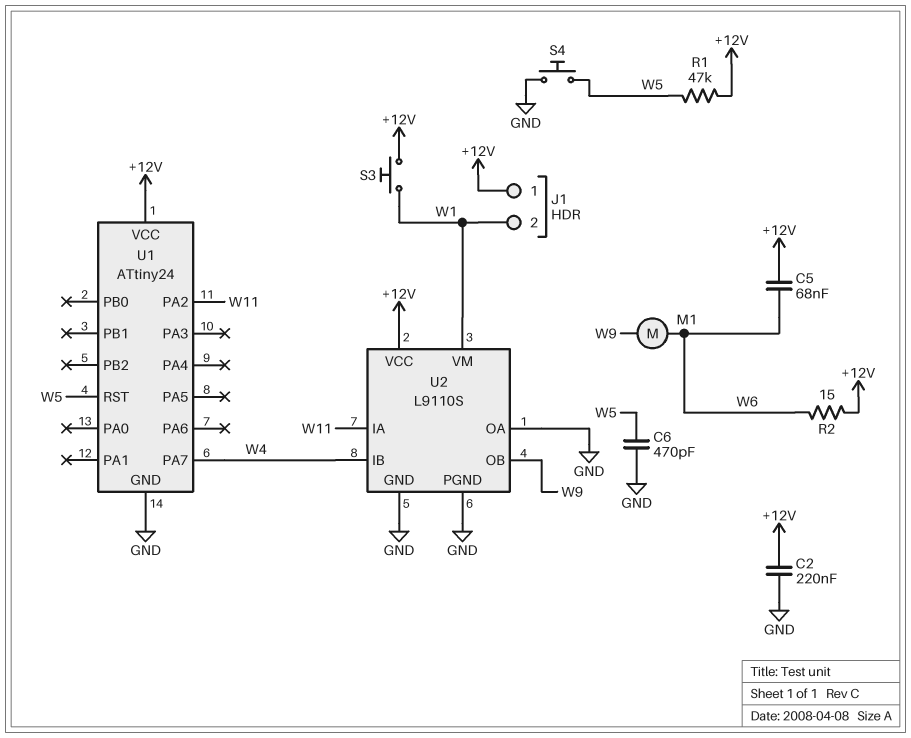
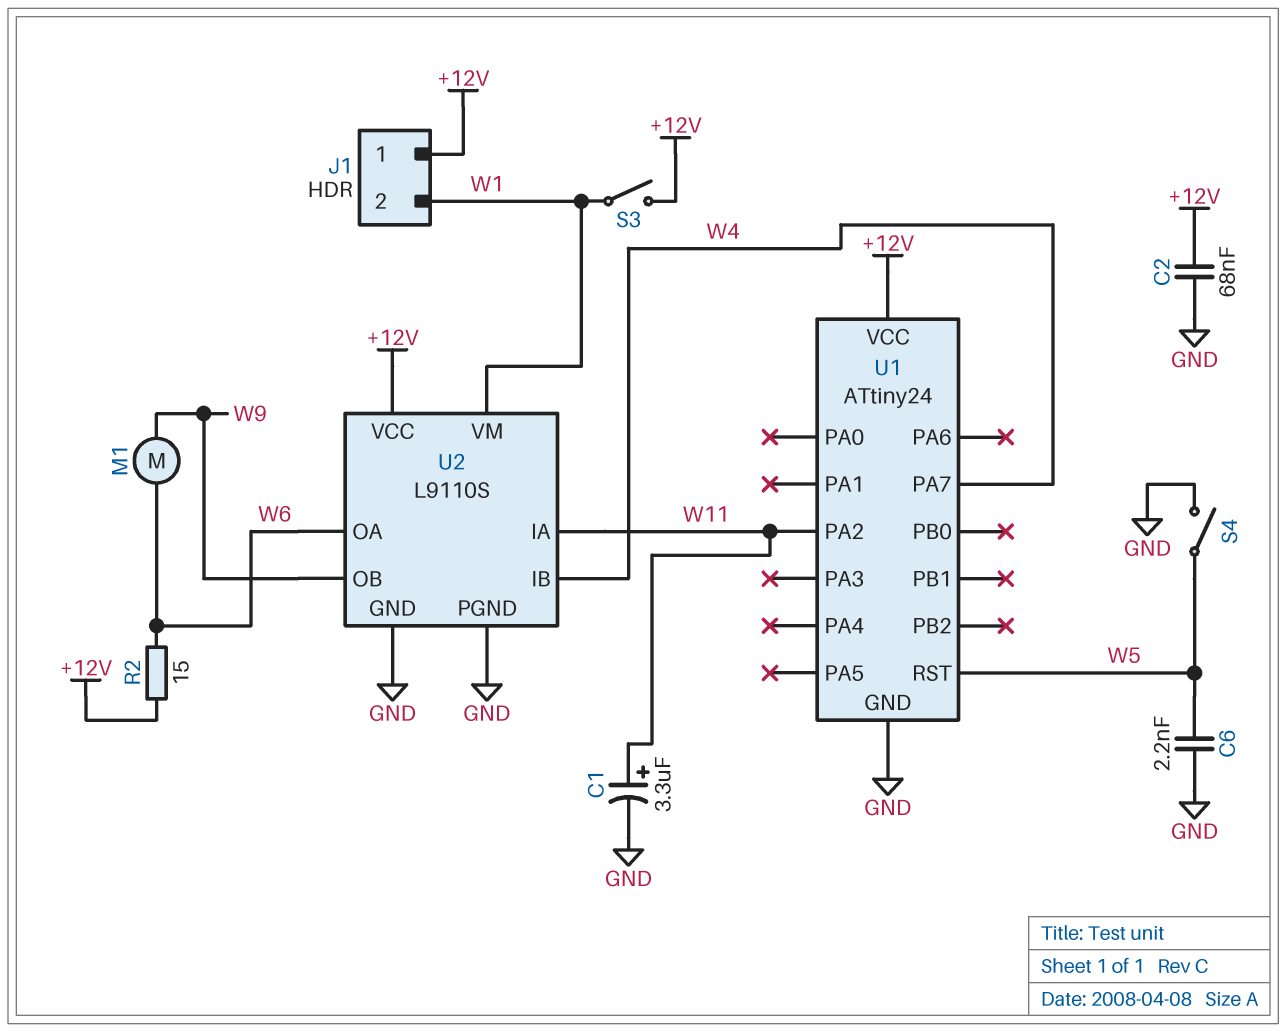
C1: none -> 3.3uF (plus W11, minus GND)
C2: 220nF (+12V, GND) -> 68nF (+12V, GND)
C5: 68nF (+12V, W6) -> none
C6: 470pF (GND, W5) -> 2.2nF (GND, W5)
R1: 47k (+12V, W5) -> none
S3: button (+12V, W1) -> switch (+12V, W1)
S4: button (GND, W5) -> switch (GND, W5)
U2 pin OA: GND -> W6

